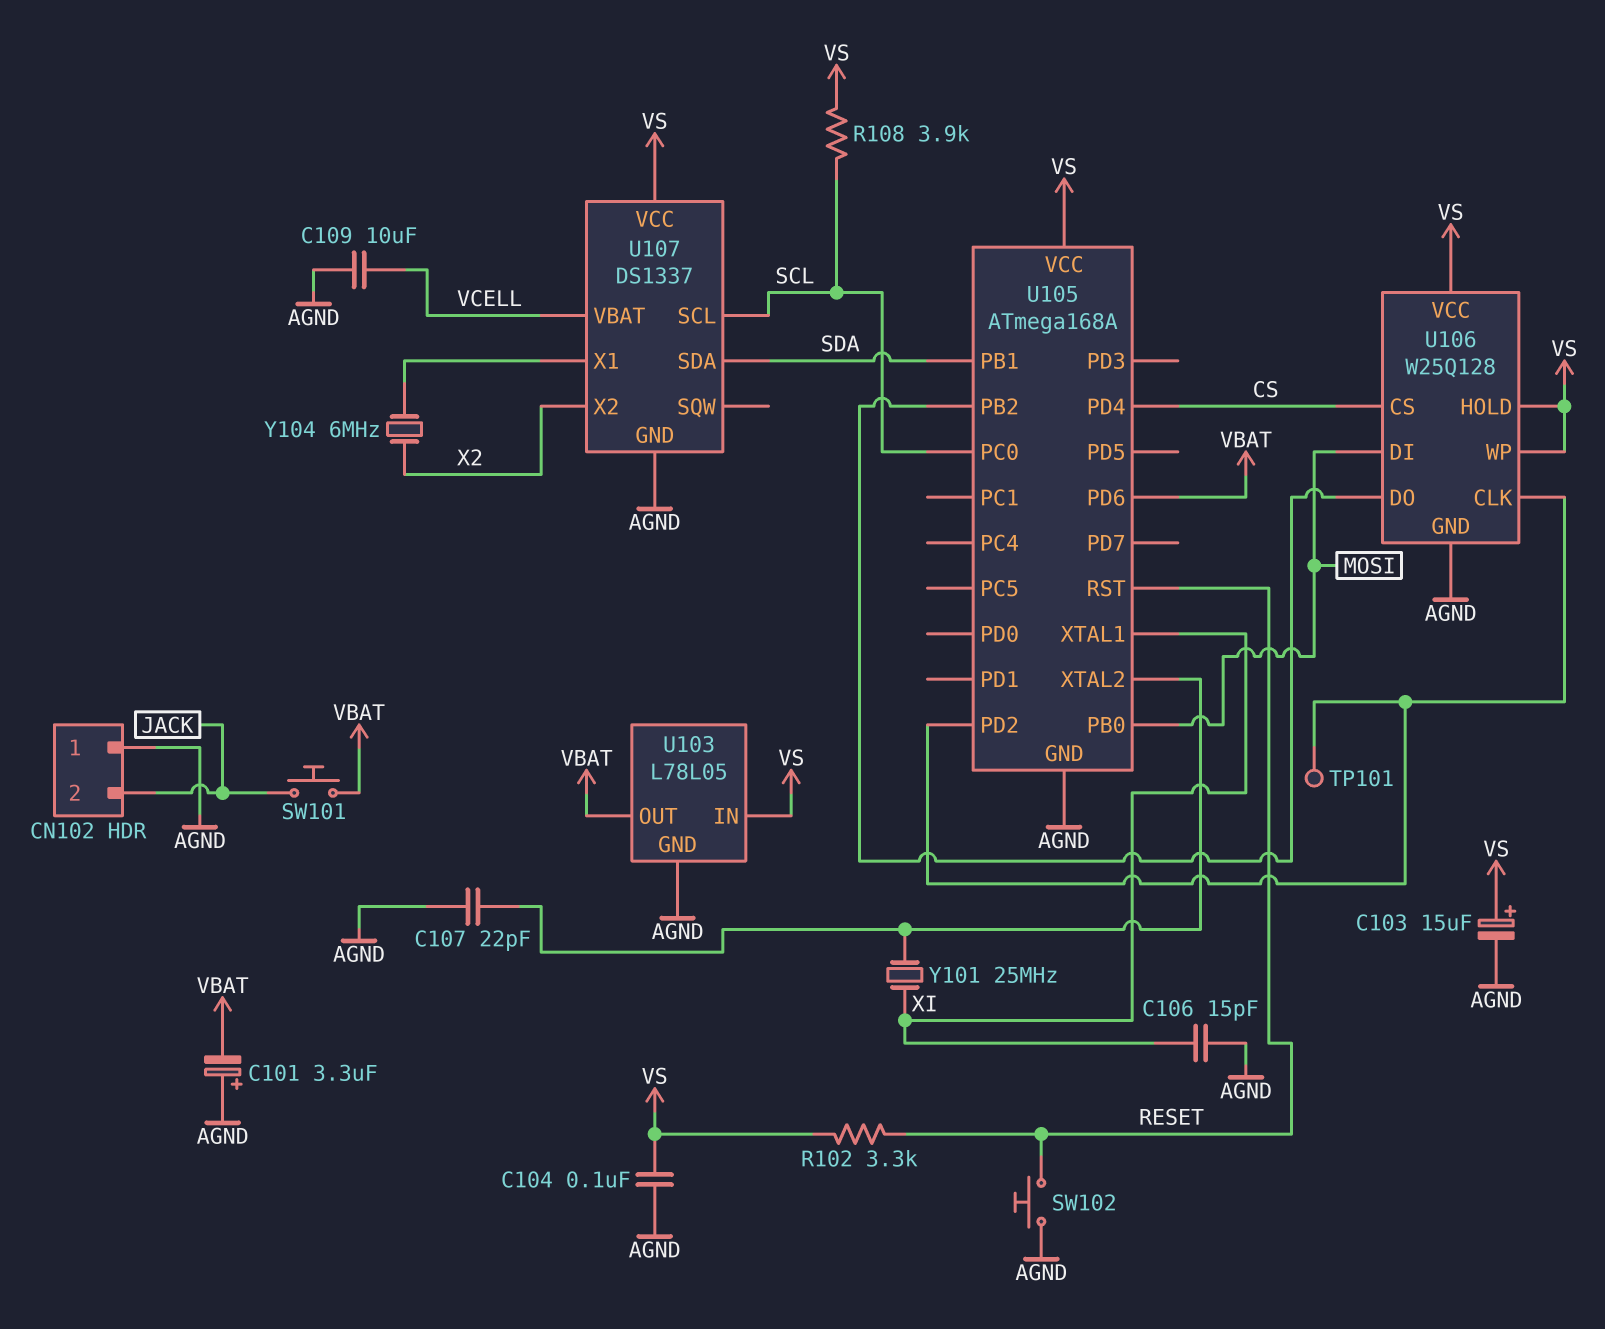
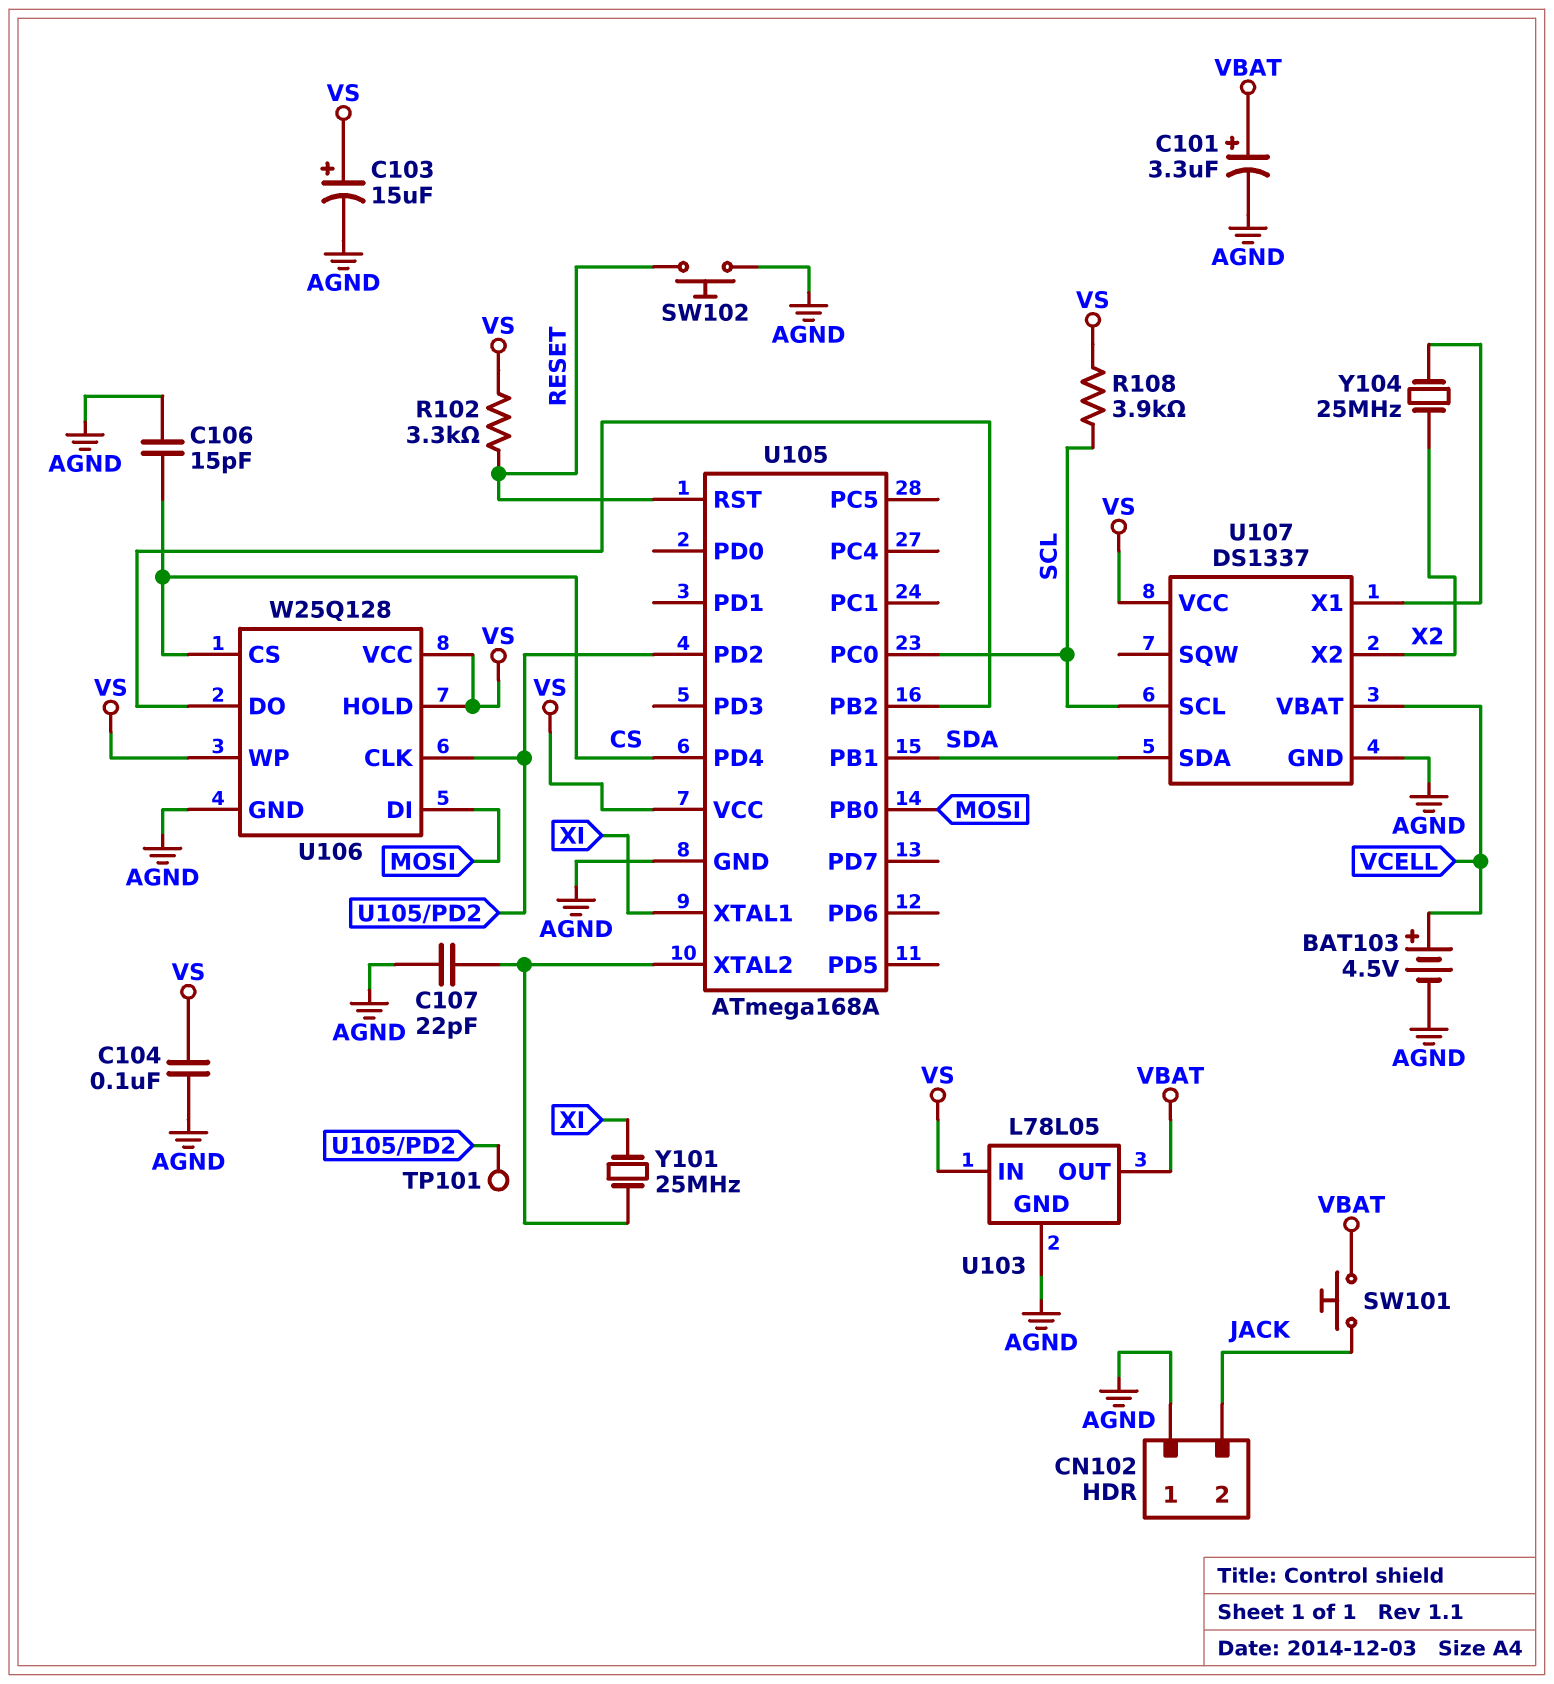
BAT103: none -> 4.5V (plus VCELL, minus AGND)
C101: 3.3uF (plus AGND, minus VBAT) -> 3.3uF (plus VBAT, minus AGND)
C106: 15pF (AGND, XI) -> 15pF (AGND, CS)
C109: 10uF (AGND, VCELL) -> none
U105 pin PD6: VBAT -> none
Y104: 6MHz (U107/X1, X2) -> 25MHz (U107/X1, X2)

